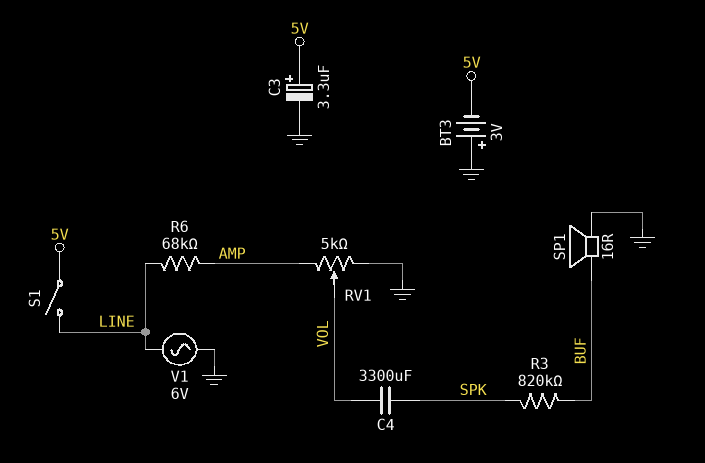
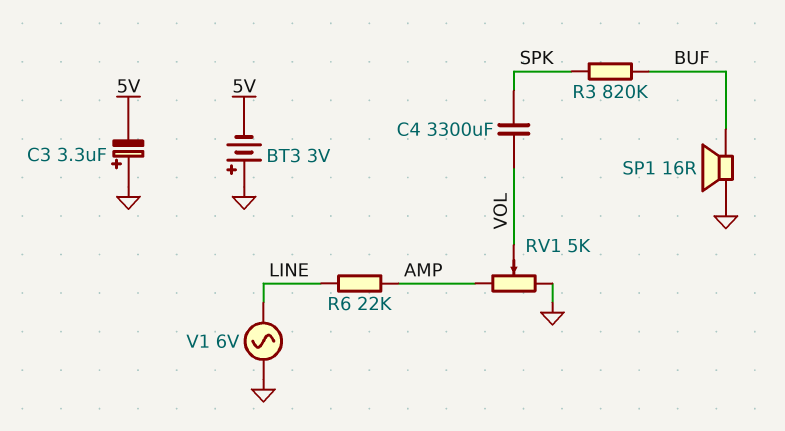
C3: 3.3uF (plus 5V, minus GND) -> 3.3uF (plus GND, minus 5V)
R6: 68k (AMP, LINE) -> 22k (AMP, LINE)
S1: switch (5V, LINE) -> none

